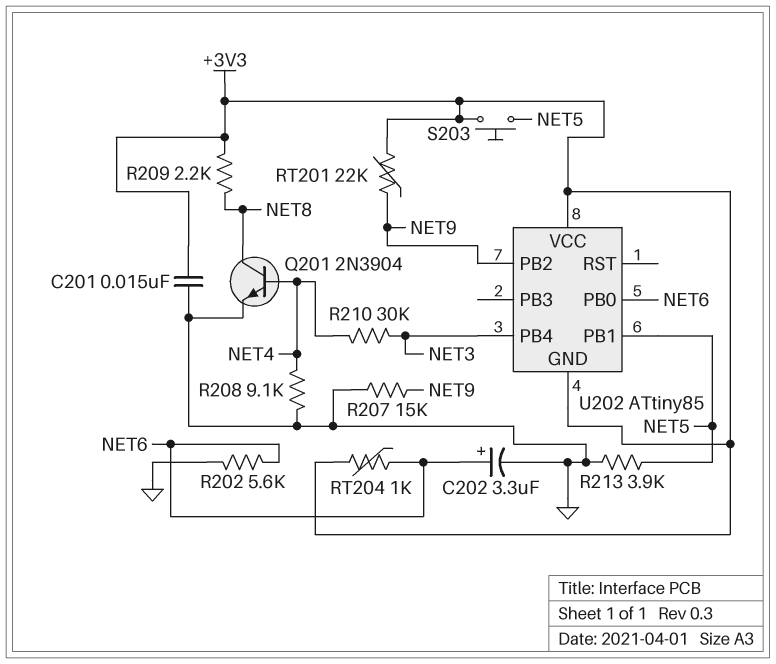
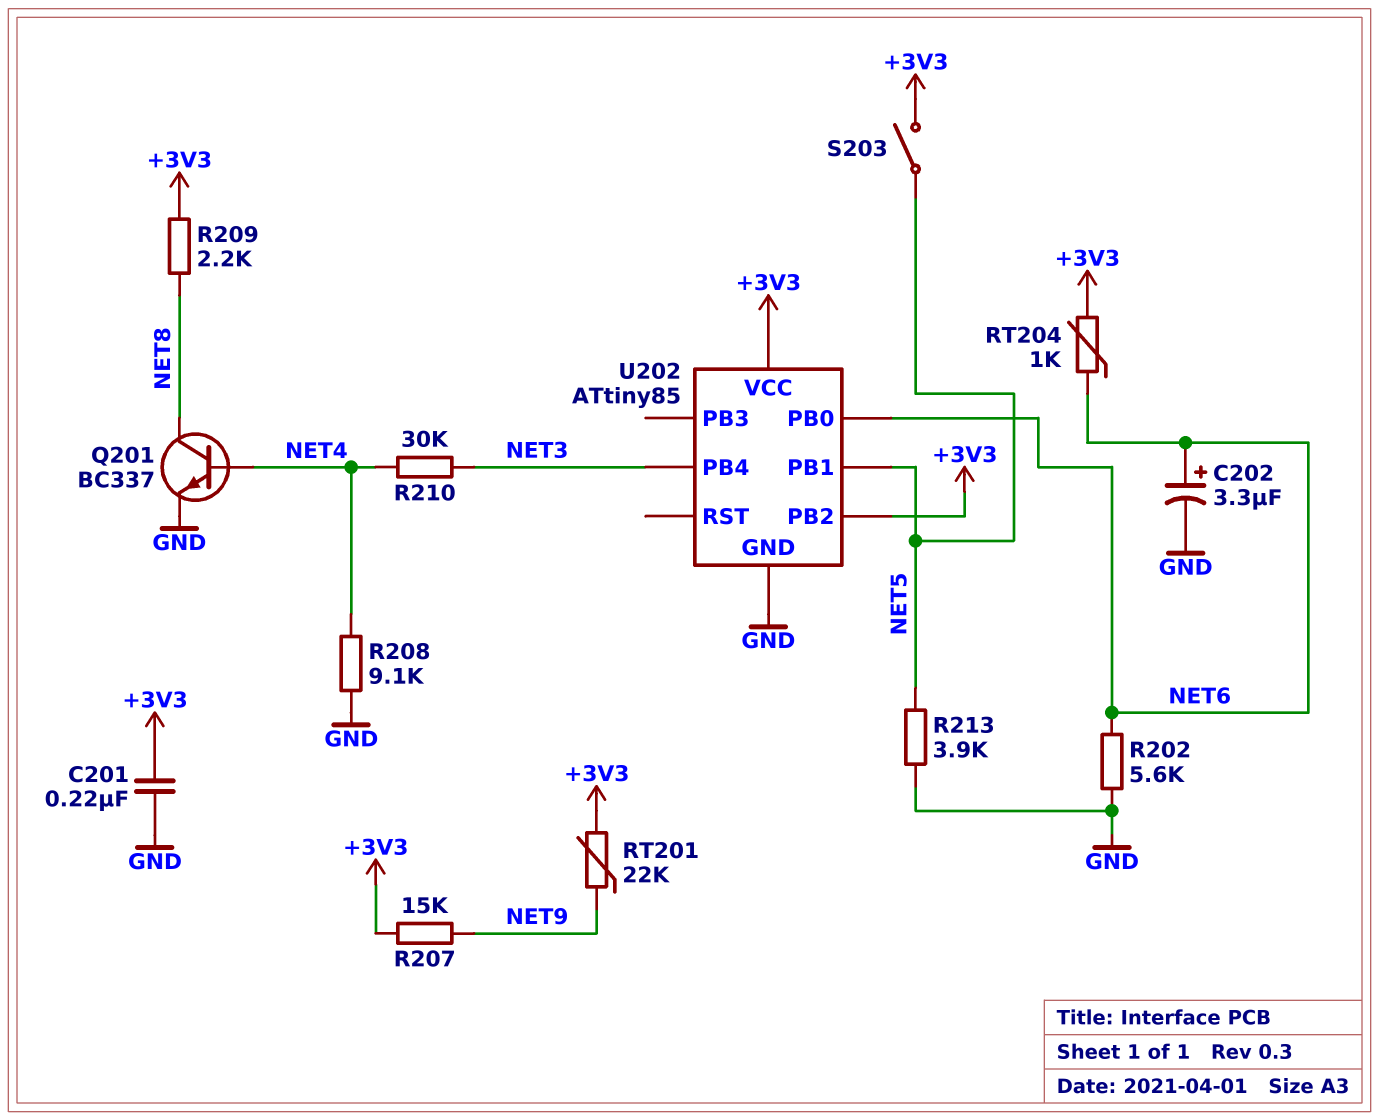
C201: 15nF (+3V3, GND) -> 220nF (+3V3, GND)
Q201: NPN 2N3904 (B NET4, C NET8, E GND) -> NPN BC337 (B NET4, C NET8, E GND)
R207: 15k (GND, NET9) -> 15k (+3V3, NET9)
S203: button (+3V3, NET5) -> switch (+3V3, NET5)
U202 pin GND: +3V3 -> GND
U202 pin PB2: NET9 -> +3V3

